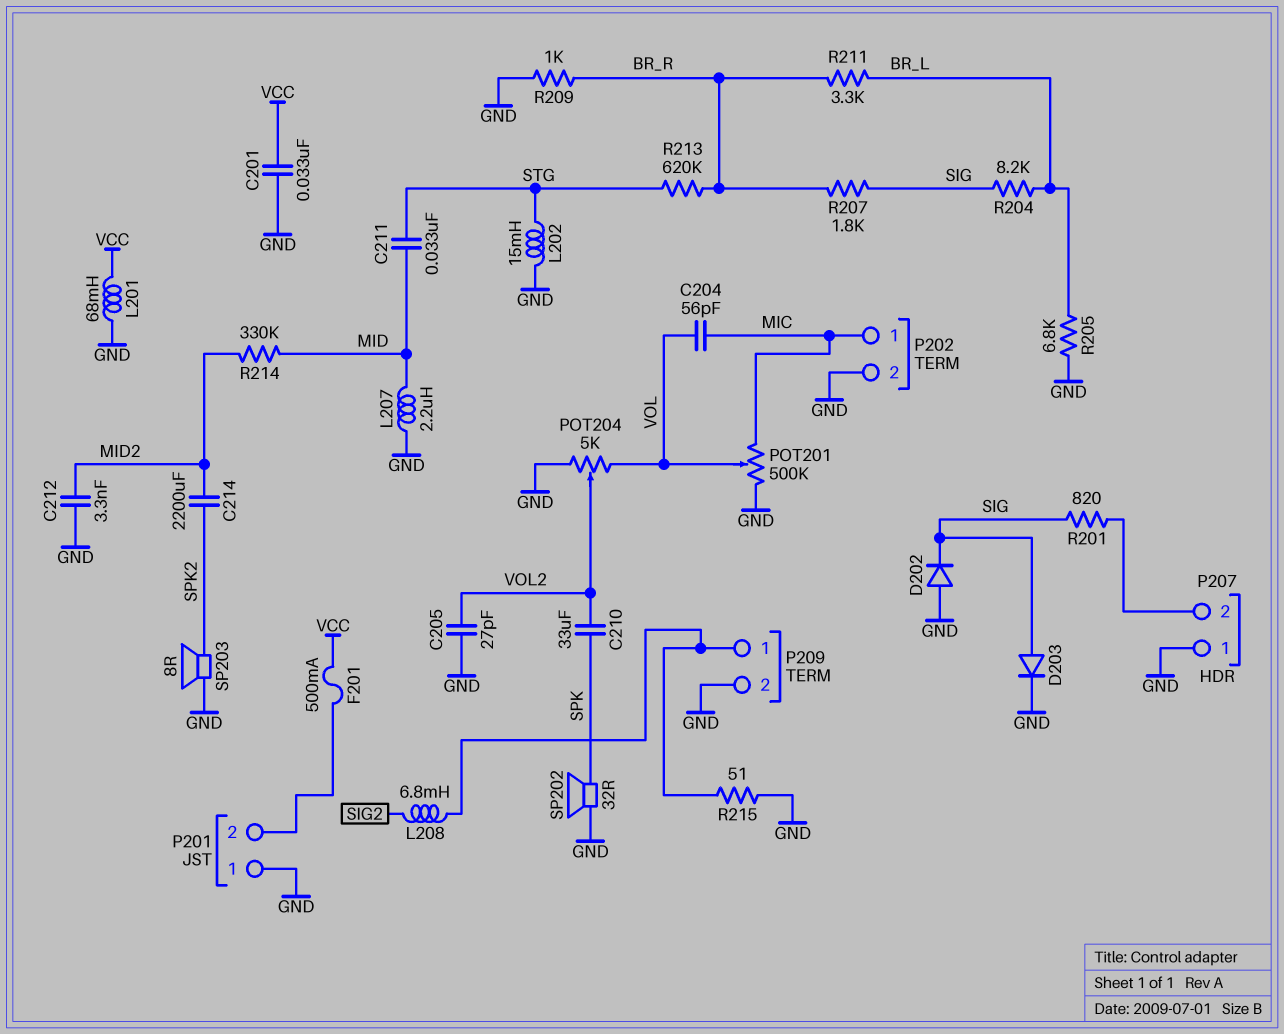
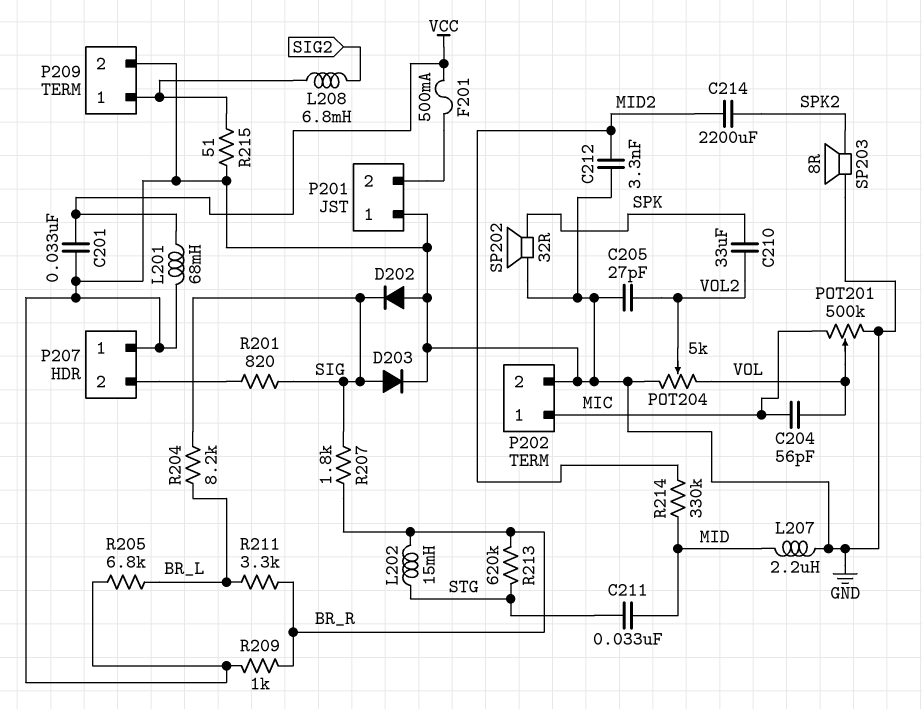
L202: 15mH (GND, STG) -> 15mH (BR_R, STG)

